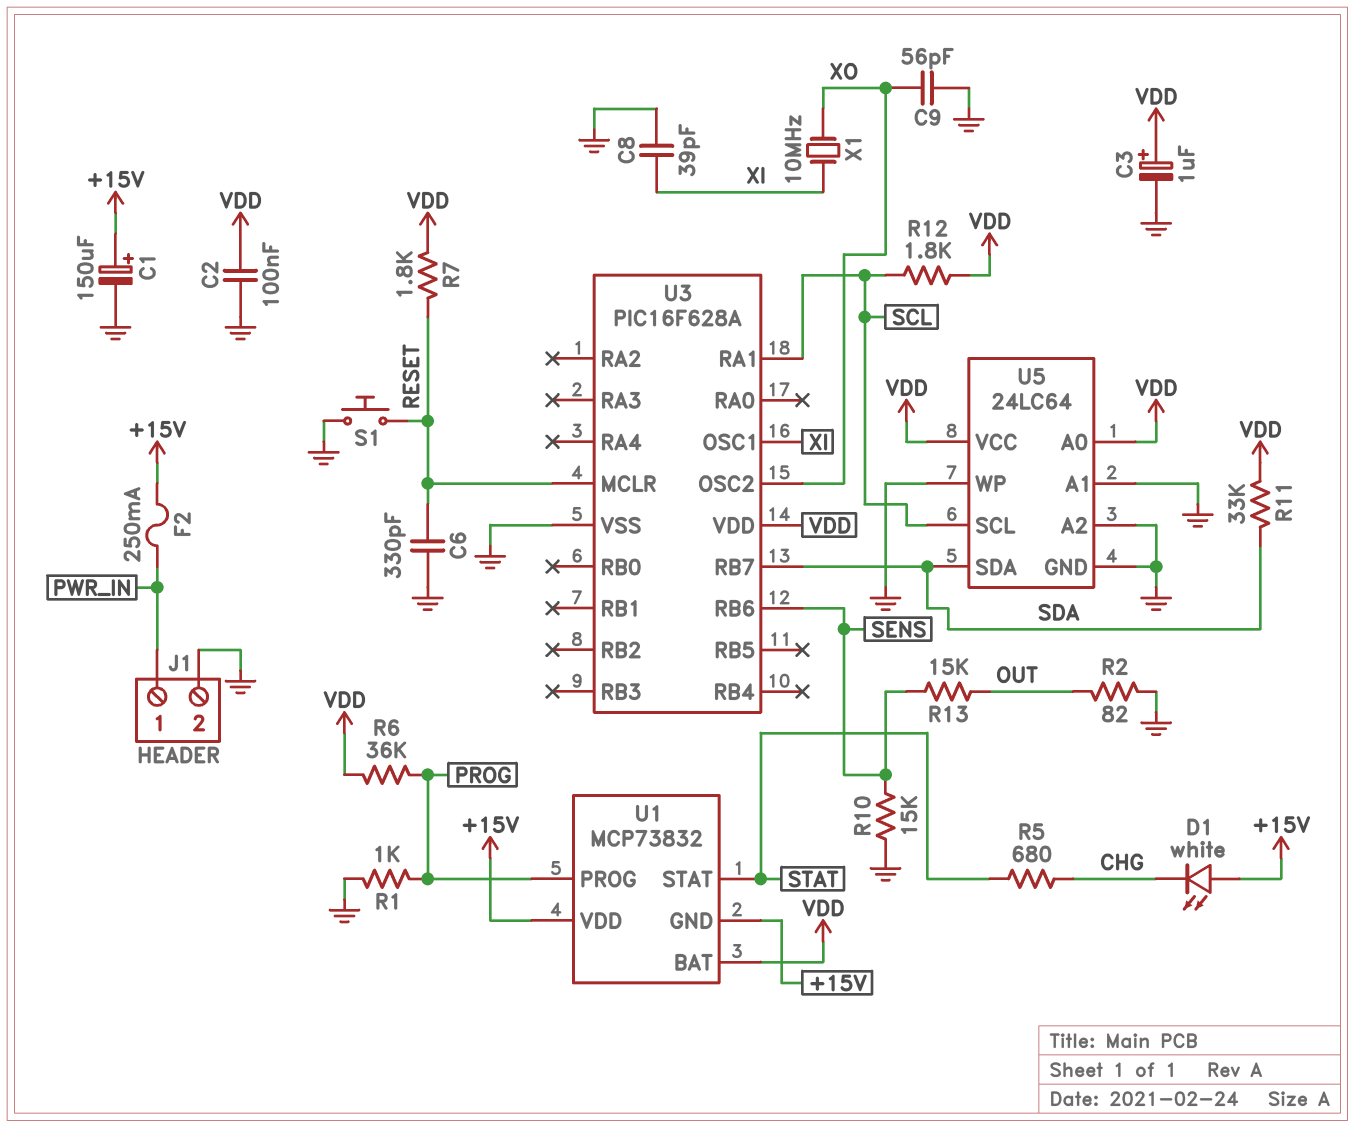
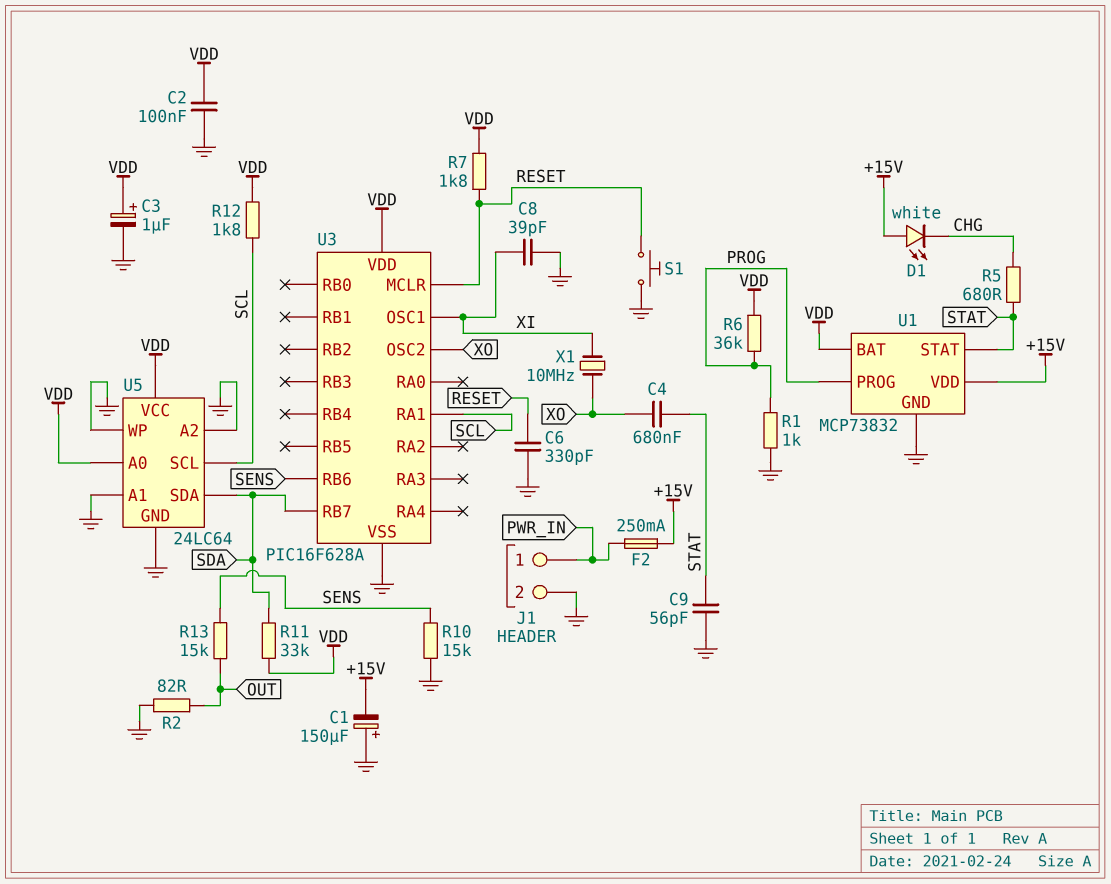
C1: 150uF (plus +15V, minus GND) -> 150uF (plus GND, minus +15V)
C4: none -> 680nF (STAT, XO)
C9: 56pF (GND, XO) -> 56pF (GND, STAT)
U1 pin GND: +15V -> GND

